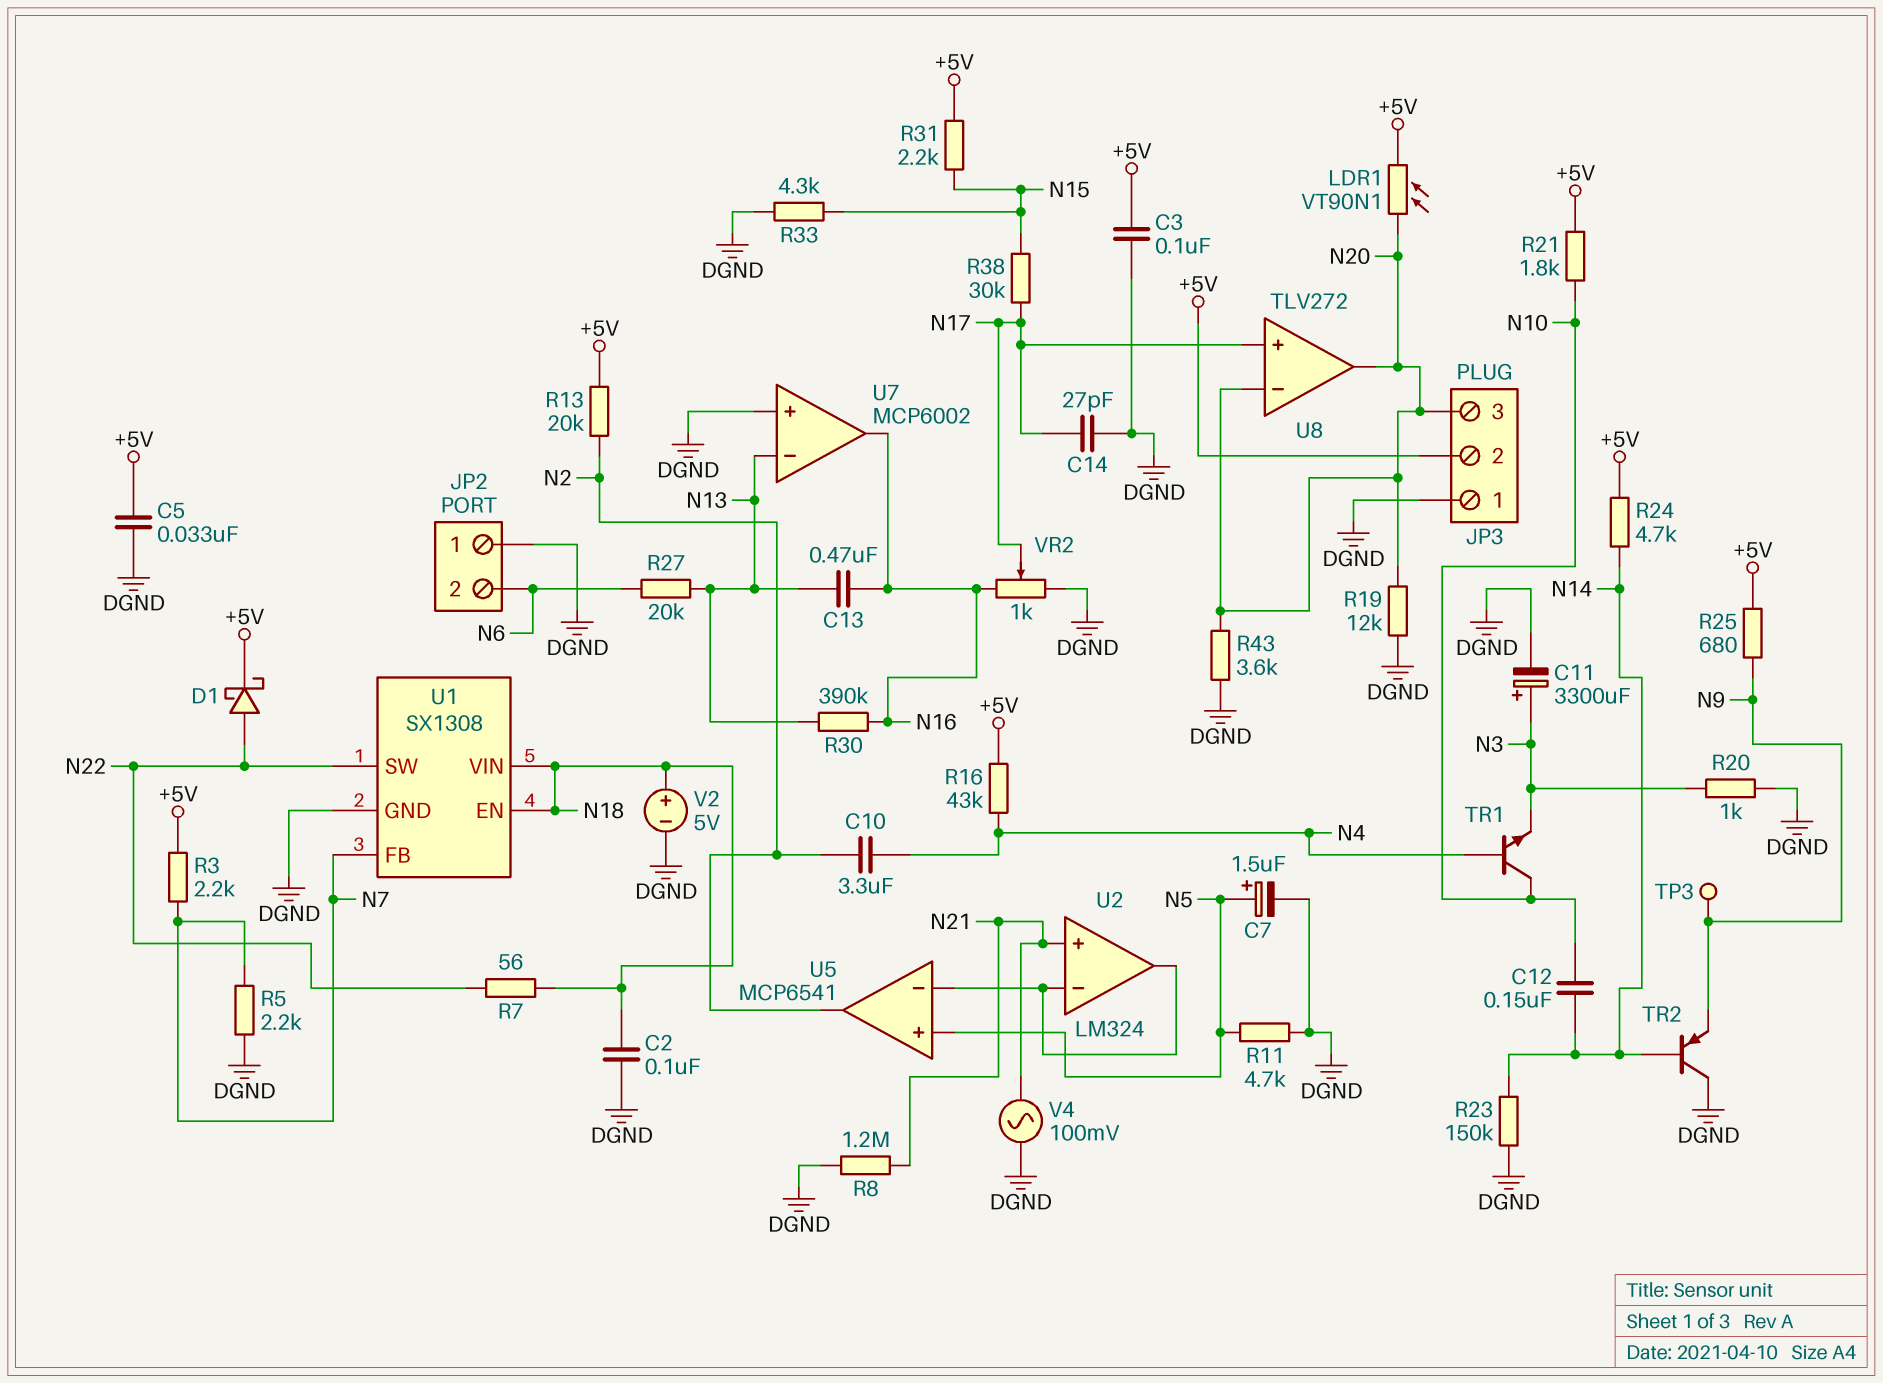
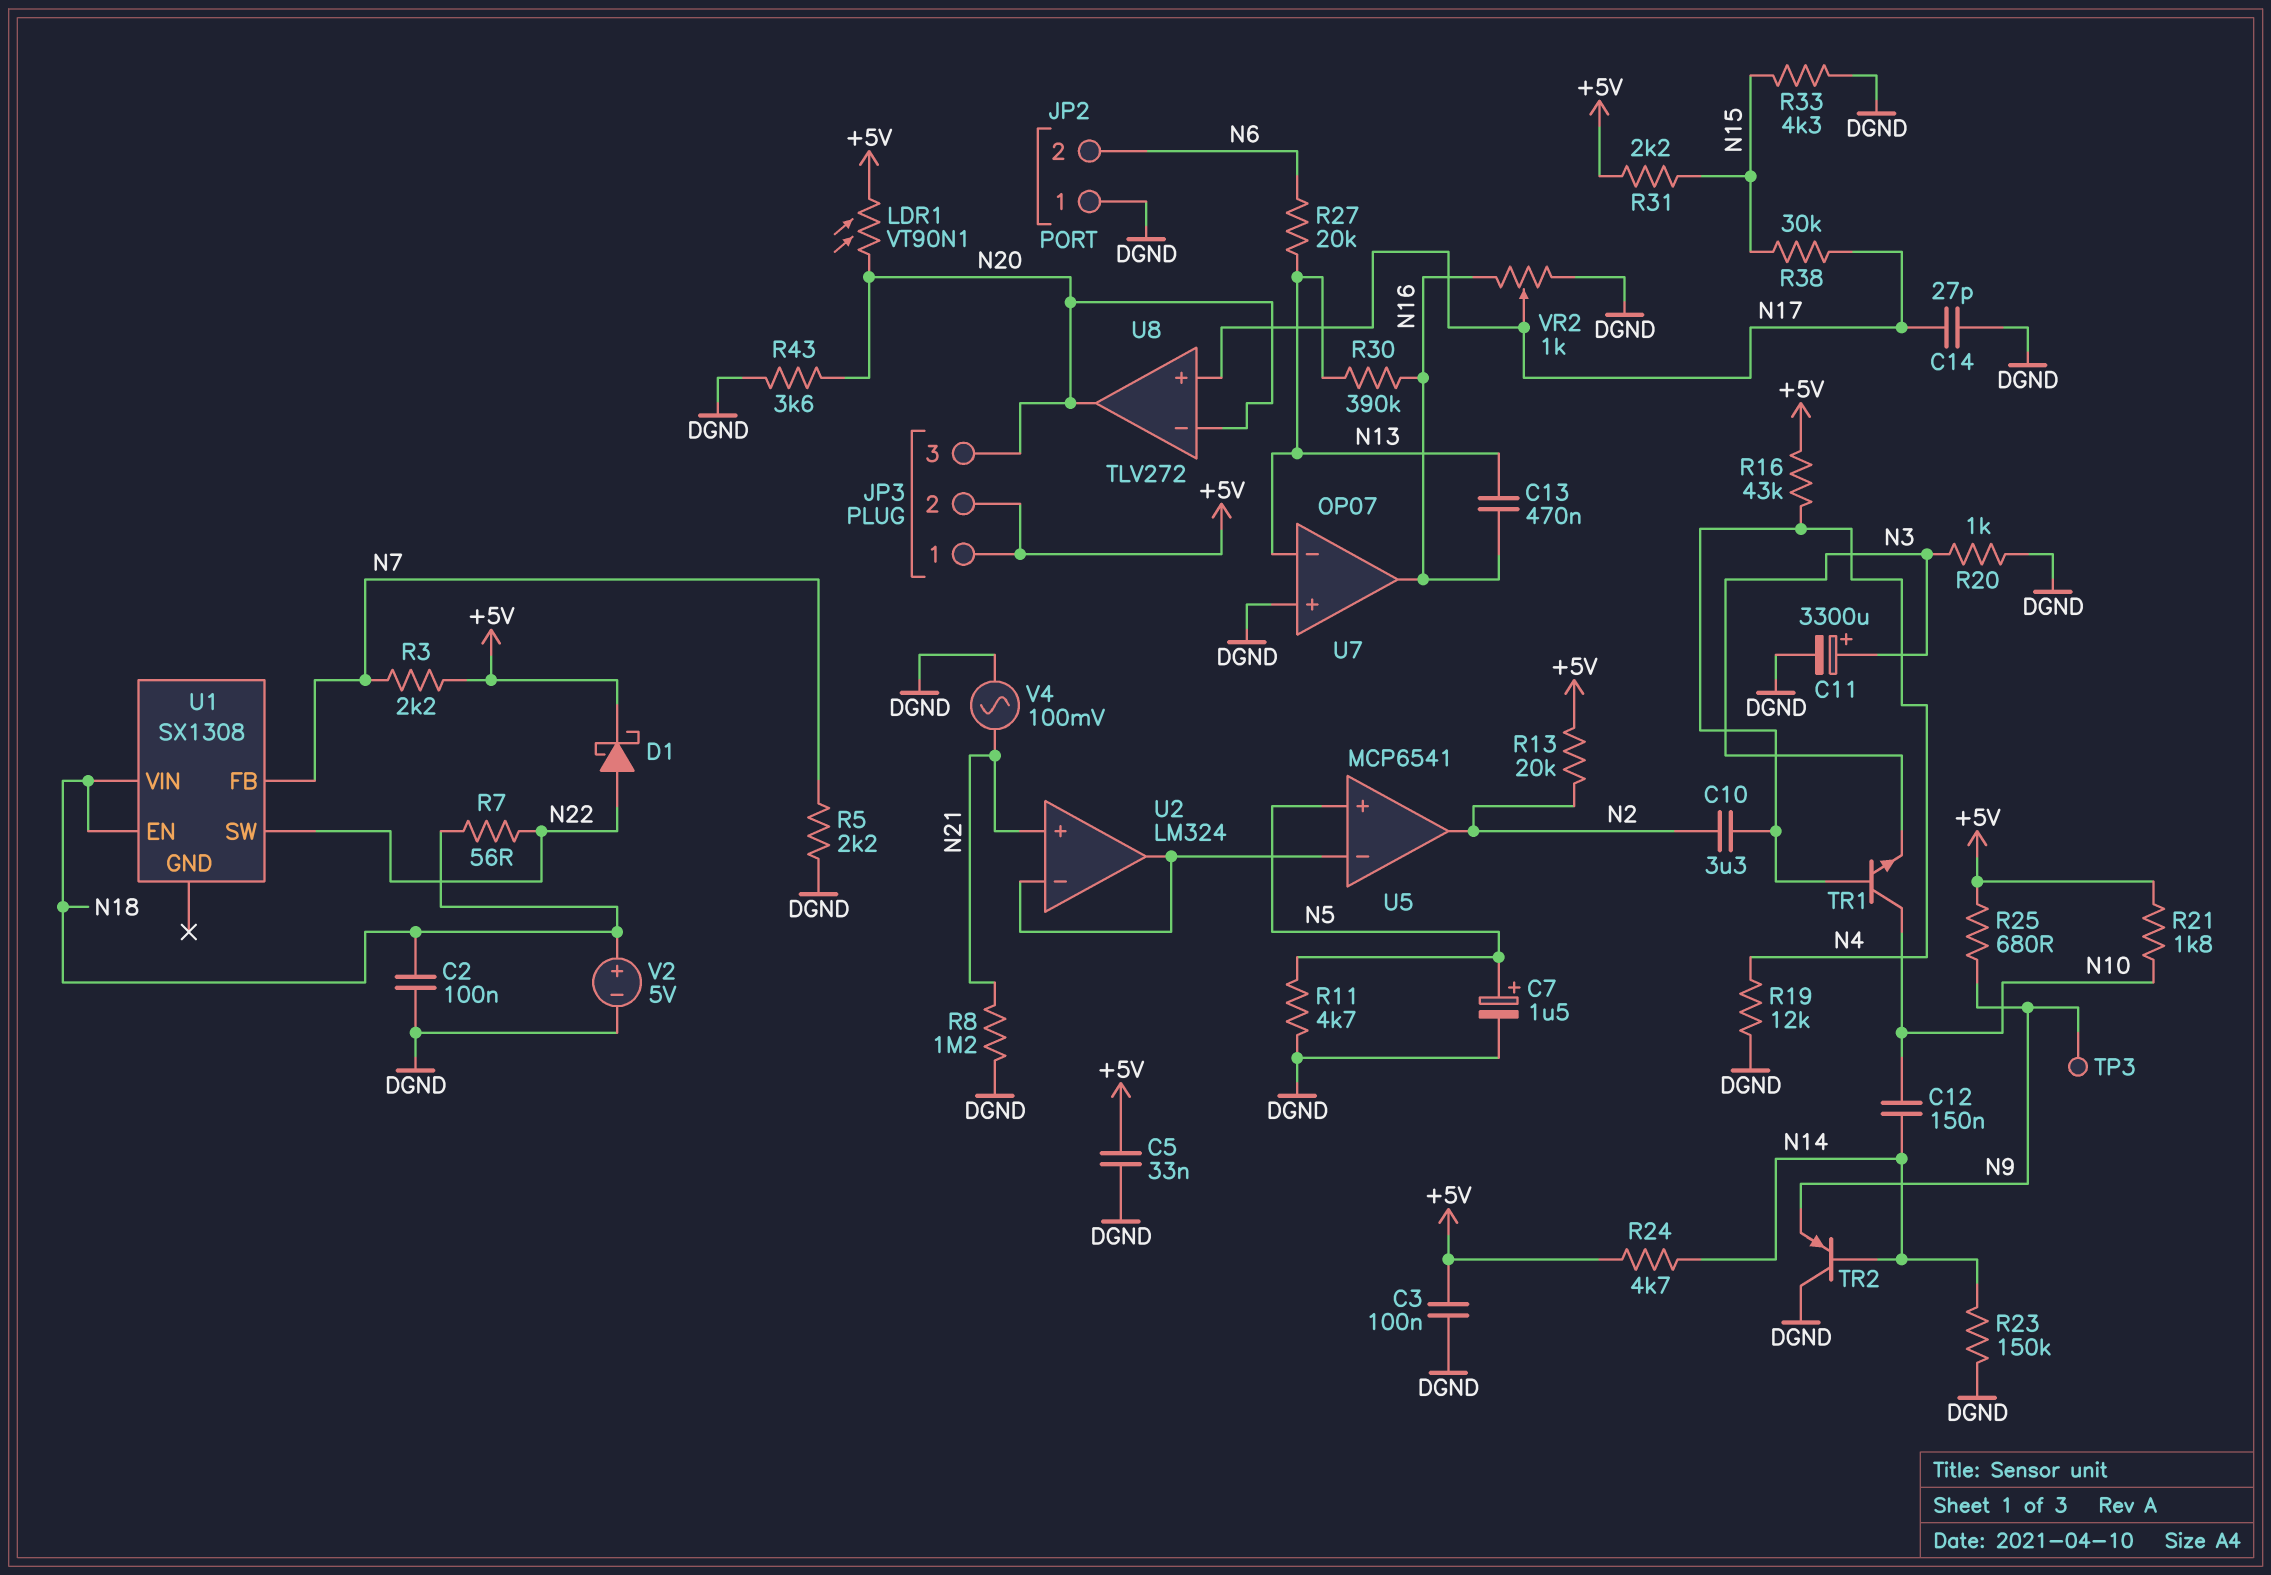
JP3 pin 1: DGND -> +5V
R19: 12k (DGND, N20) -> 12k (DGND, N4)
U1 pin GND: DGND -> none
U7: MCP6002 -> OP07

